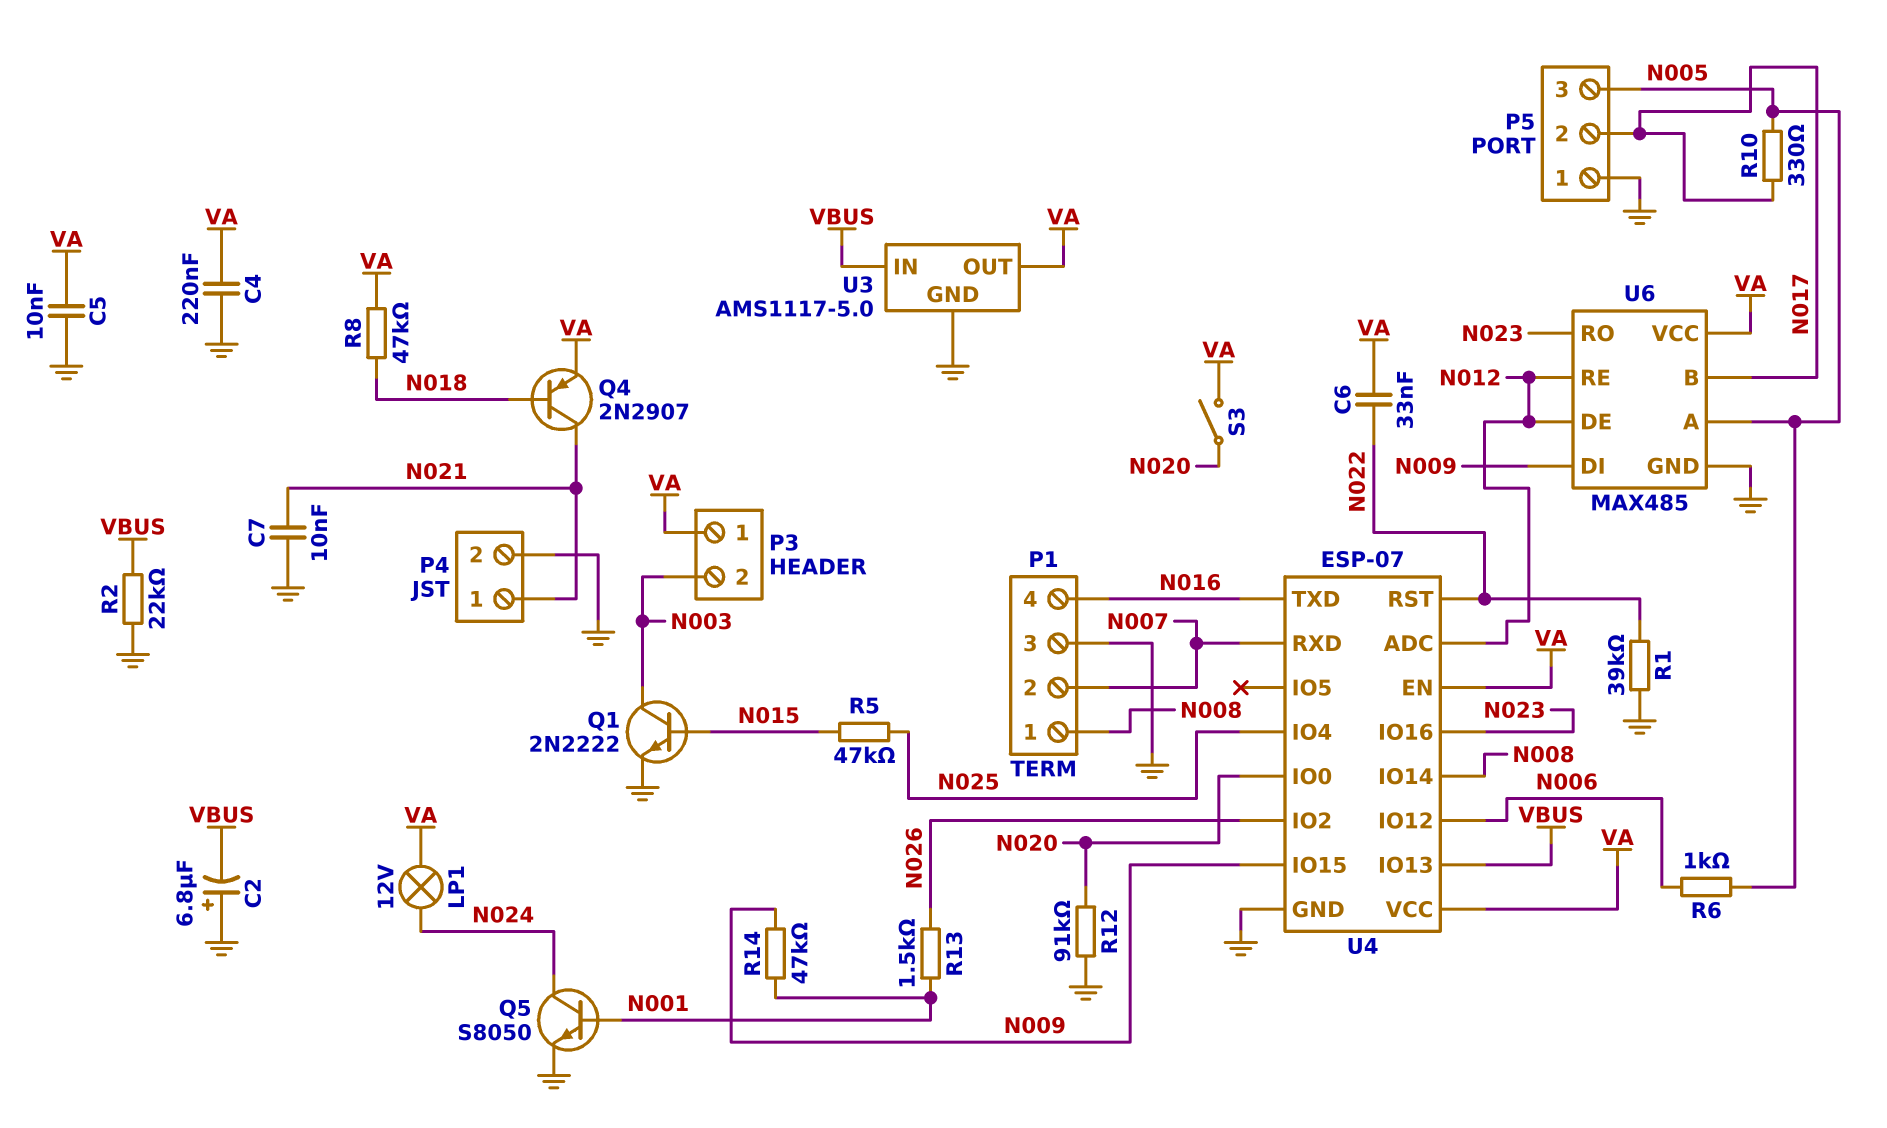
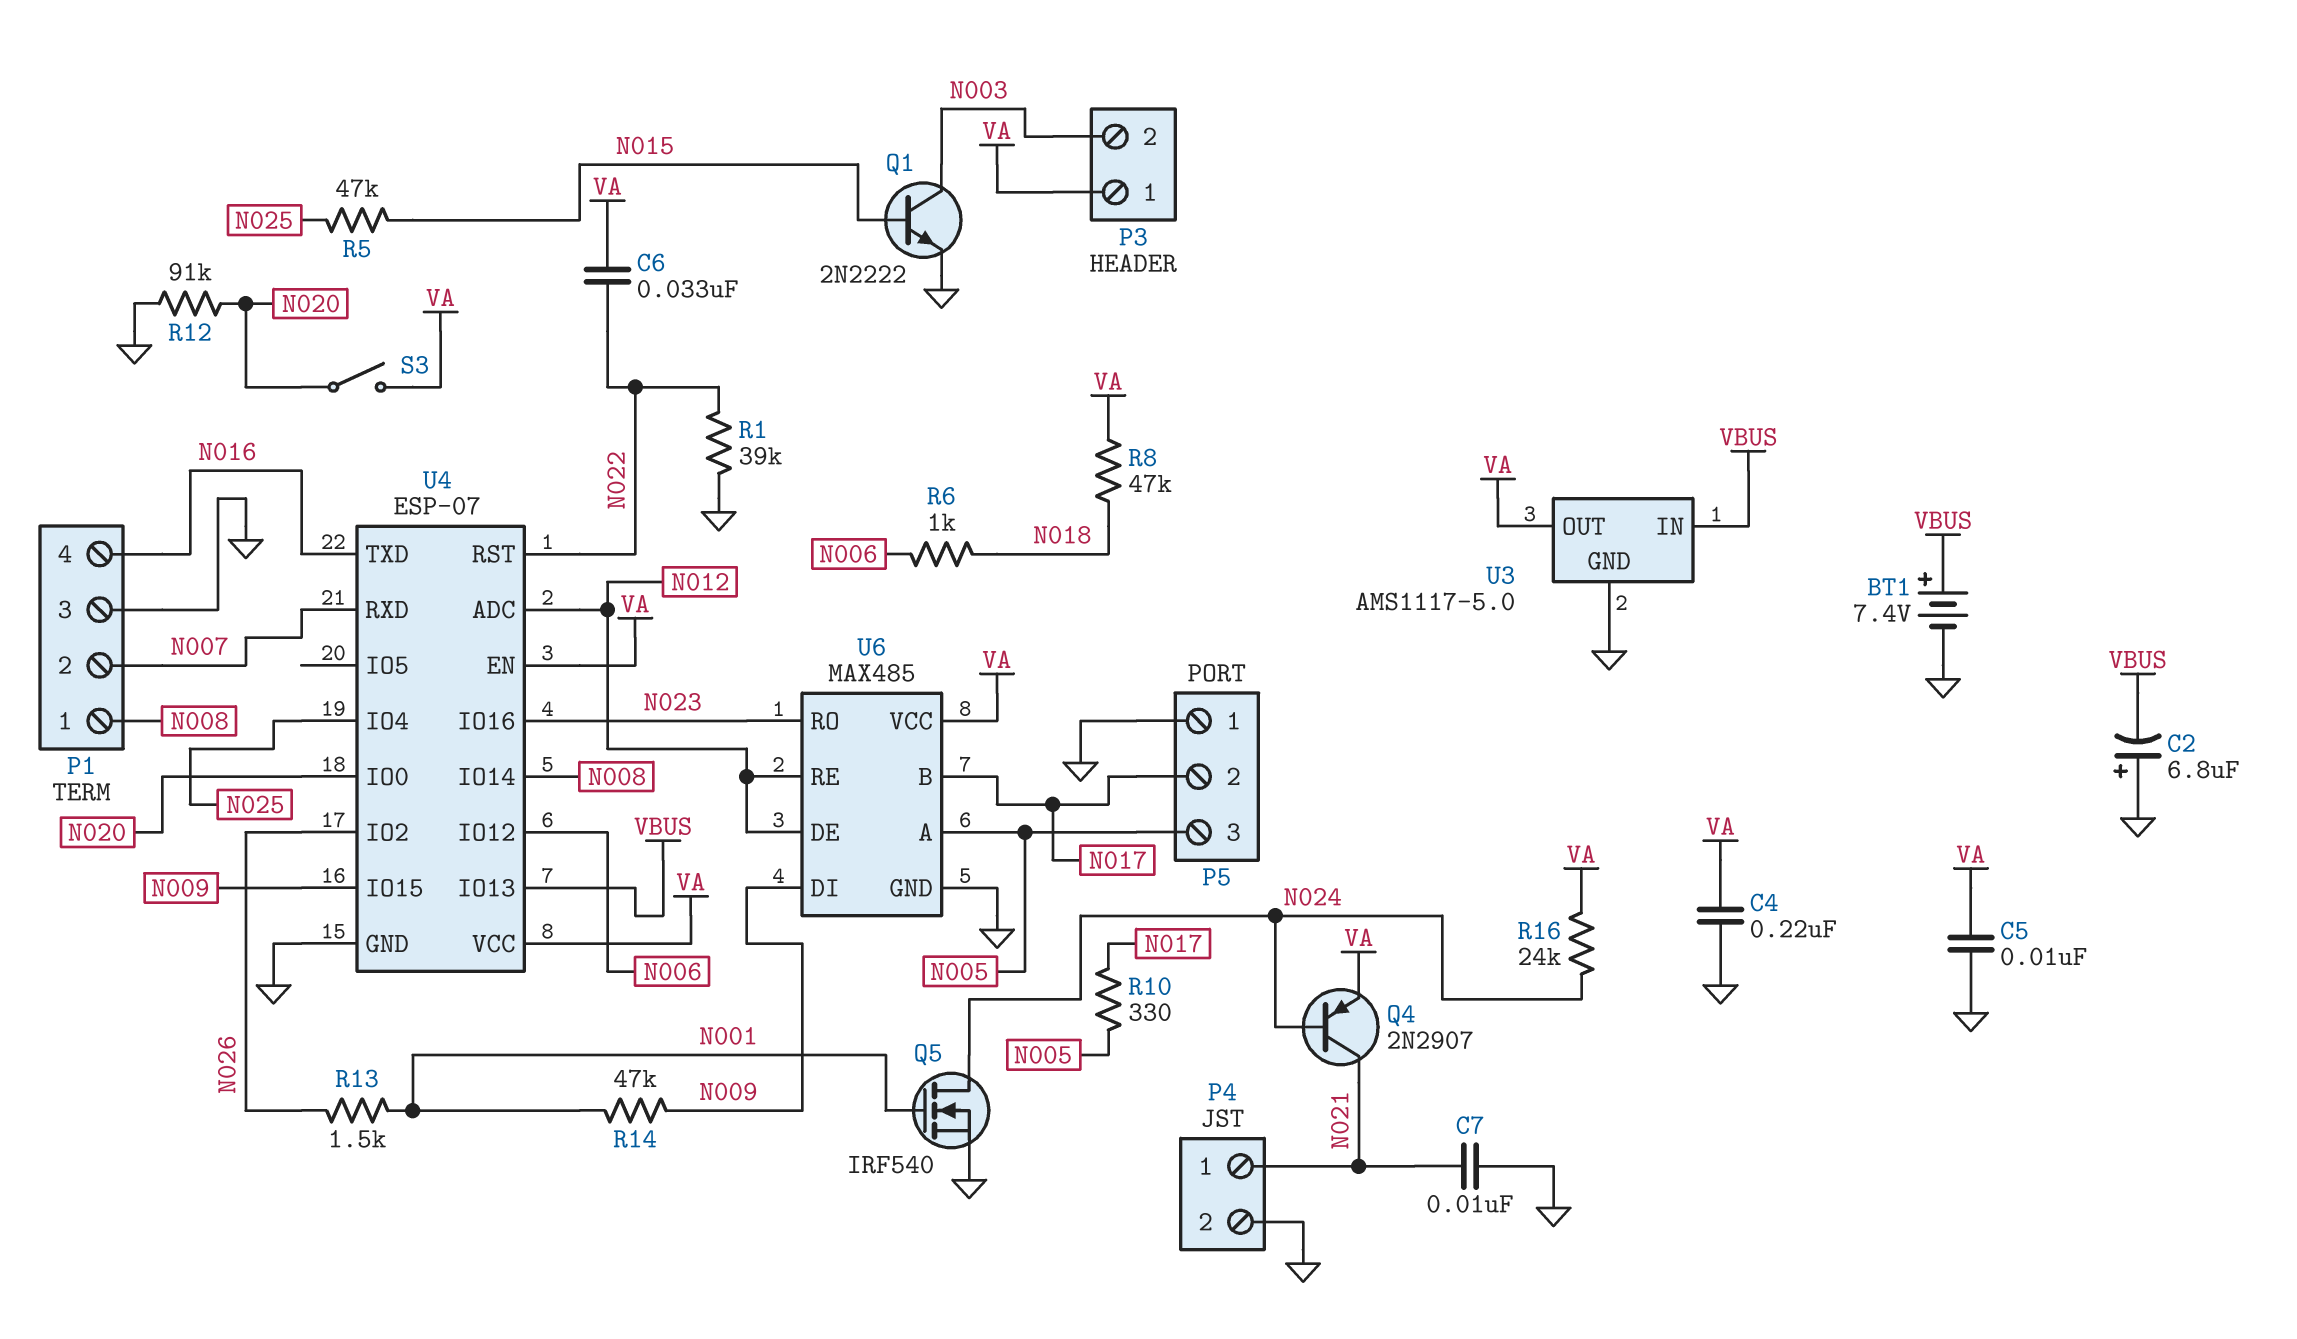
BT1: none -> 7.4V (plus VBUS, minus GND)
LP1: lamp 12V (N024, VA) -> none
Q4: PNP 2N2907 (B N018, C N021, E VA) -> PNP 2N2907 (B N024, C N021, E VA)
Q5: NPN S8050 (B N001, C N024, E GND) -> NMOS IRF540 (G N001, D N024, S GND)
R2: 22k (GND, VBUS) -> none
R6: 1k (N005, N006) -> 1k (N006, N018)
R16: none -> 24k (N024, VA)

